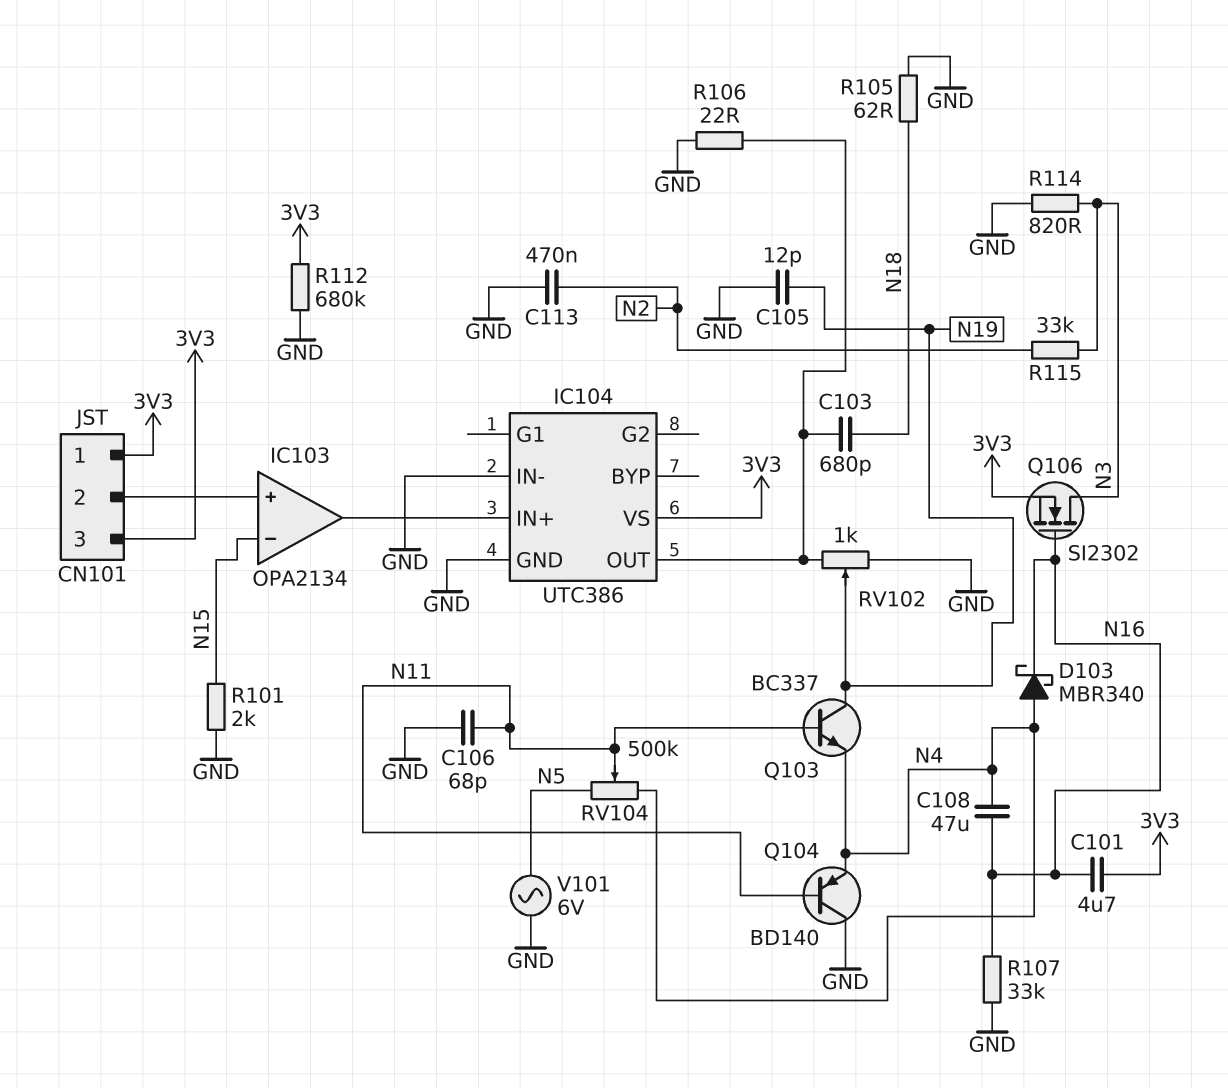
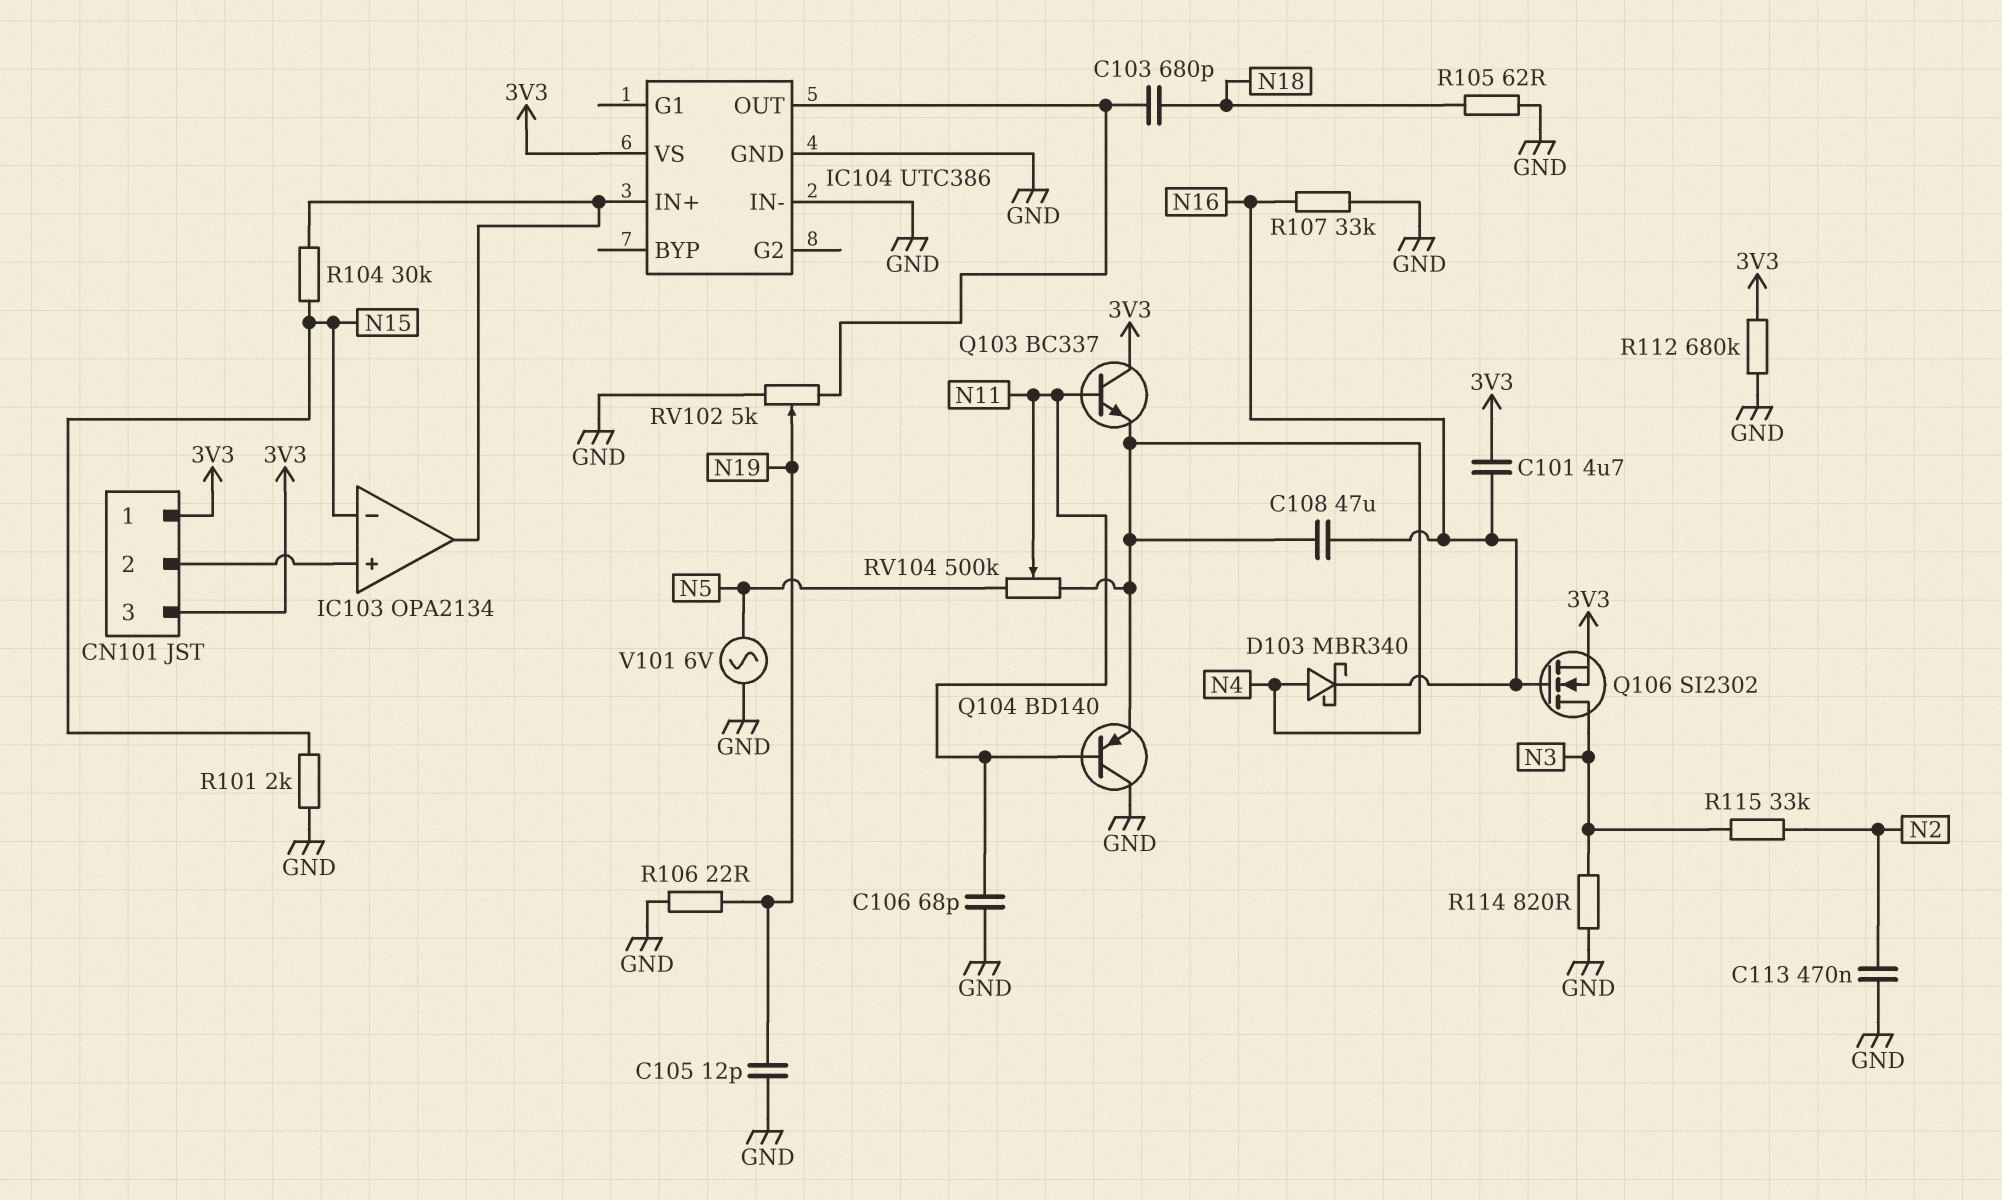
Q103: NPN BC337 (B N11, C N19, E N4) -> NPN BC337 (B N11, C 3V3, E N4)
R104: none -> 30k (IC103/out, N15)
R106: 22 (GND, IC104/OUT) -> 22 (GND, N19)
RV102: 1k (GND, IC104/OUT, wiper N19) -> 5k (GND, IC104/OUT, wiper N19)

